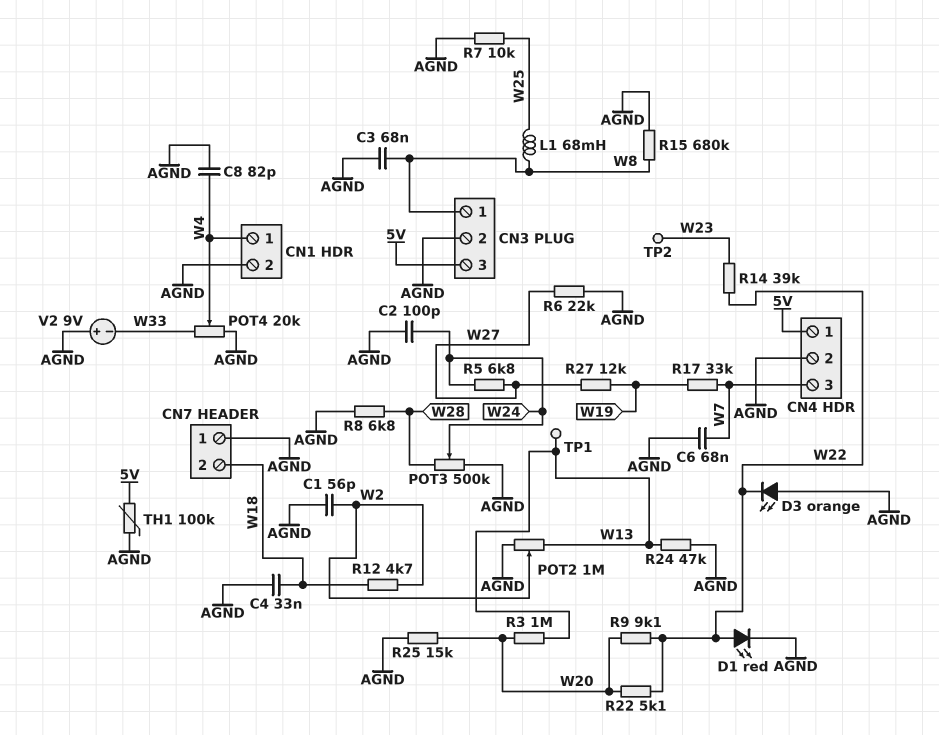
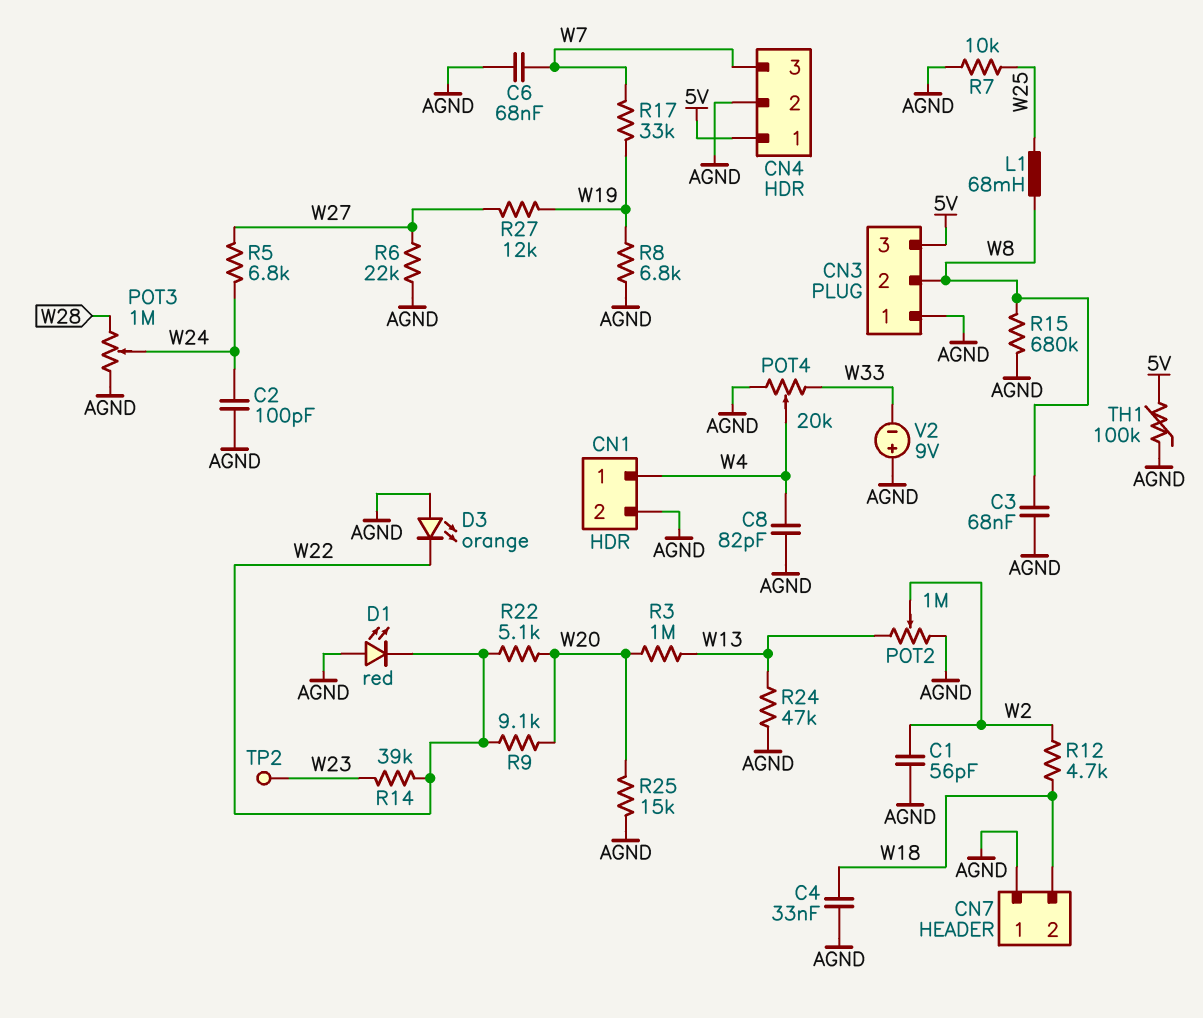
CN3 pin 1: W8 -> AGND
CN3 pin 2: AGND -> W8
D1: LED red (A W22, K AGND) -> LED red (A AGND, K W22)
POT3: 500k (AGND, W28, wiper W24) -> 1M (AGND, W28, wiper W24)
R8: 6.8k (AGND, W28) -> 6.8k (AGND, W19)
TP1: test point (W13) -> none

